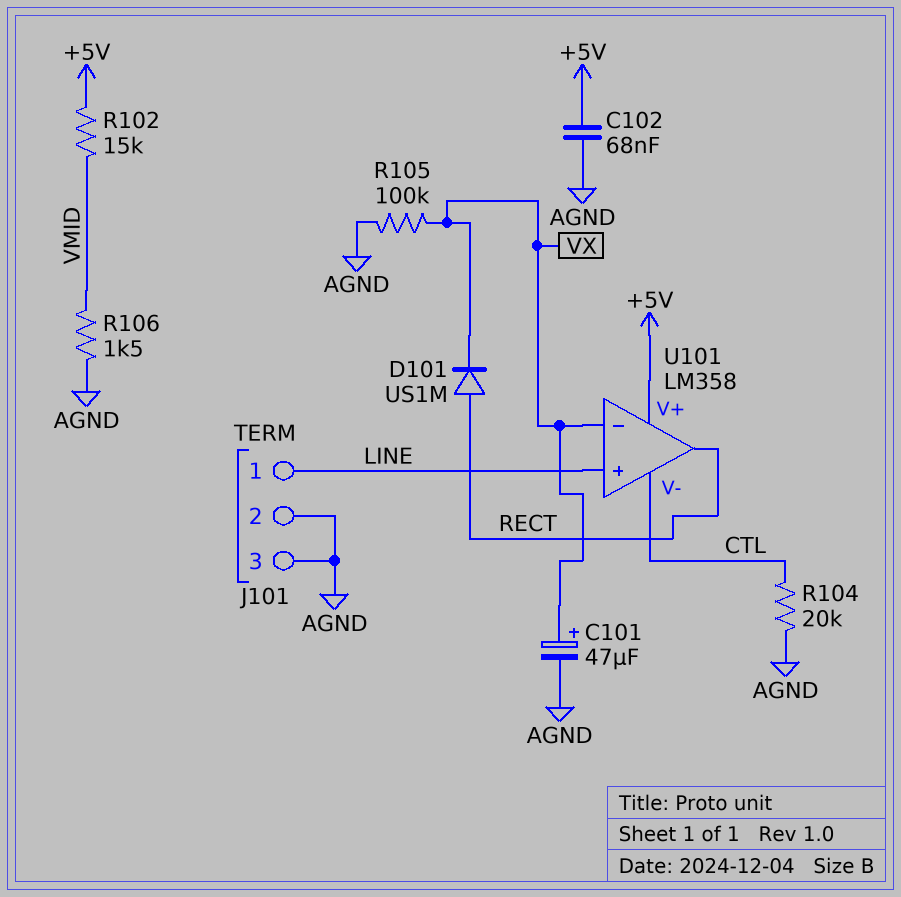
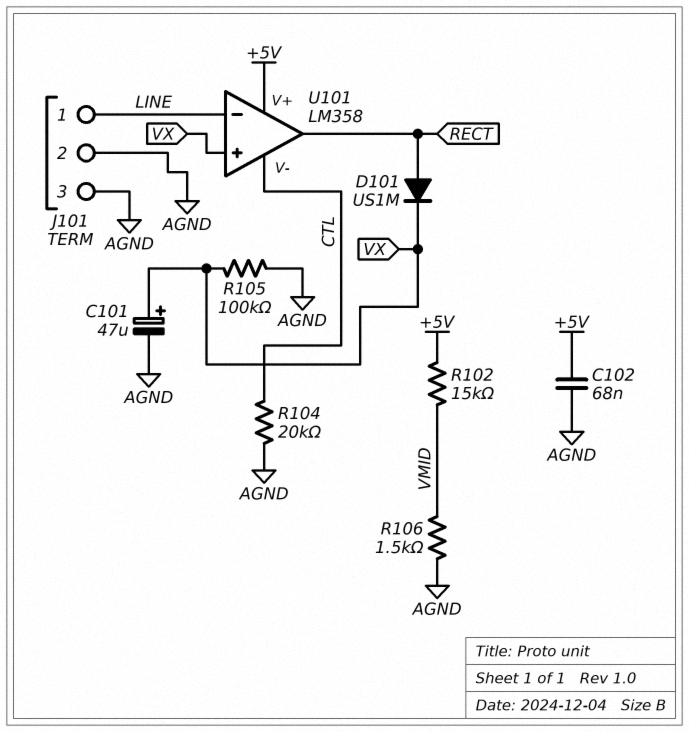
U101 pin in+: LINE -> VX
U101 pin in-: VX -> LINE

